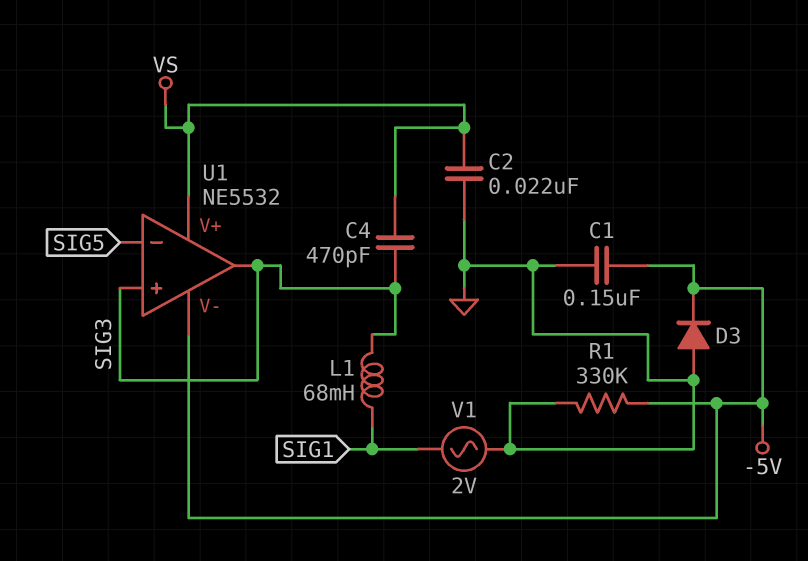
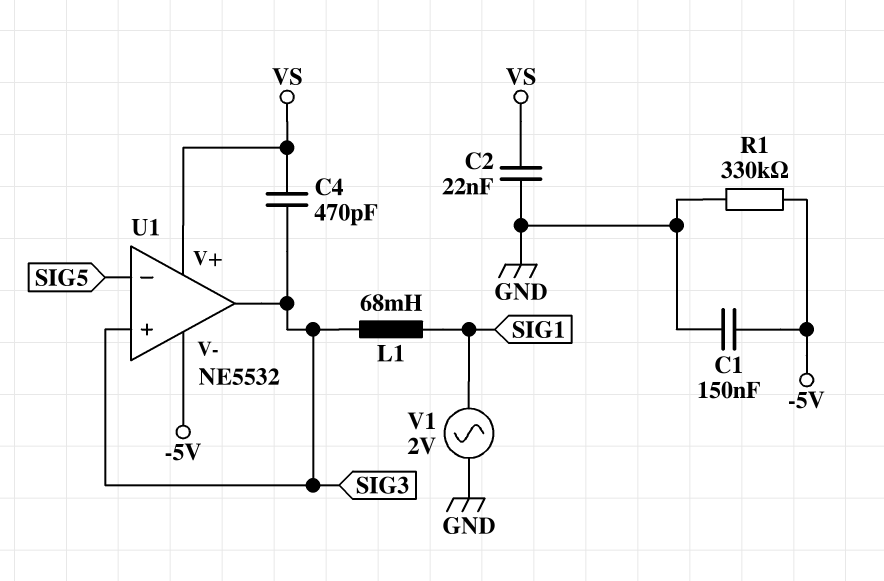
D3: diode (A GND, K -5V) -> none

